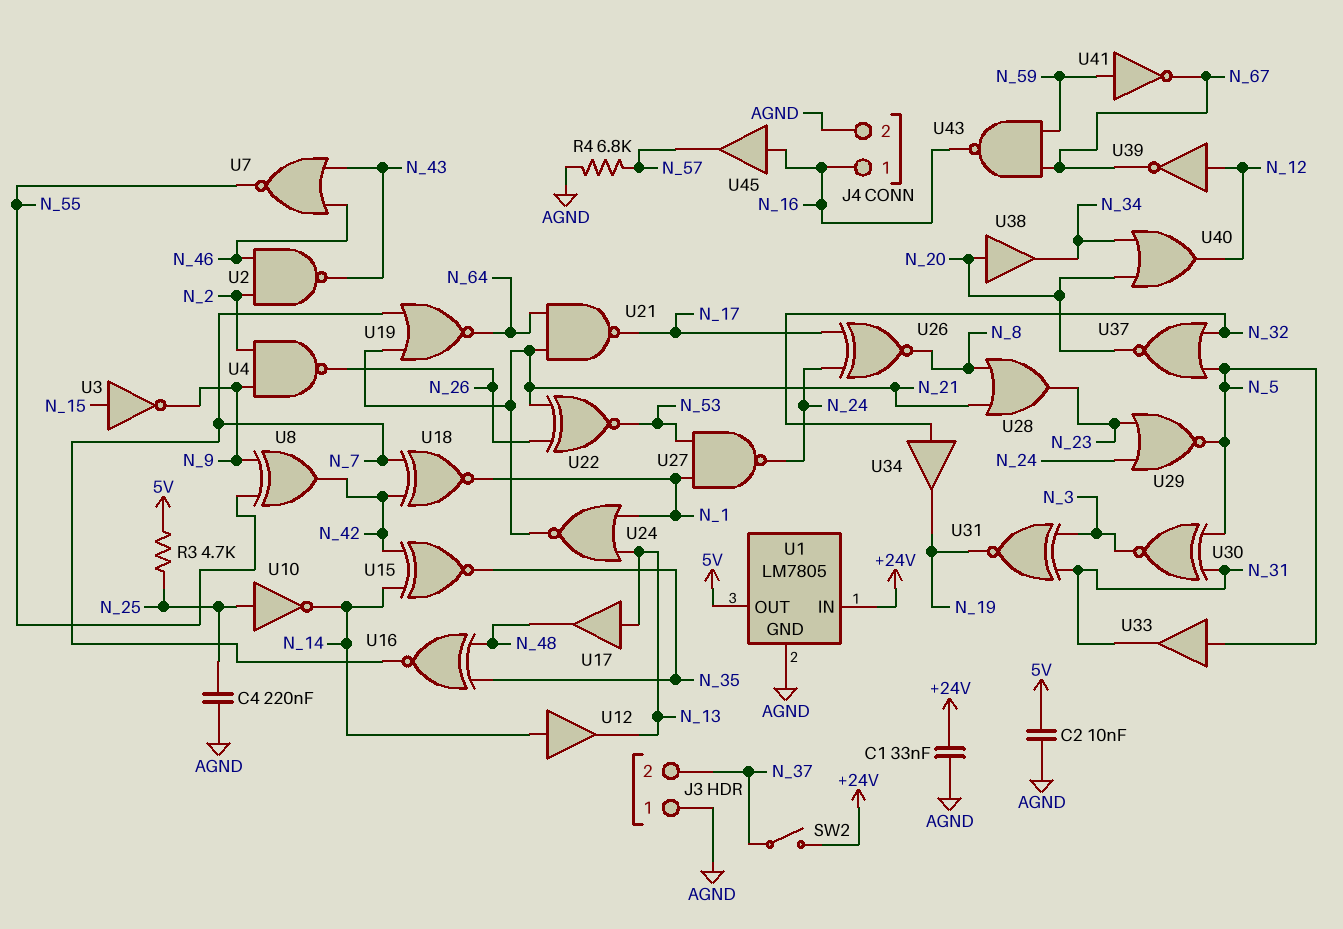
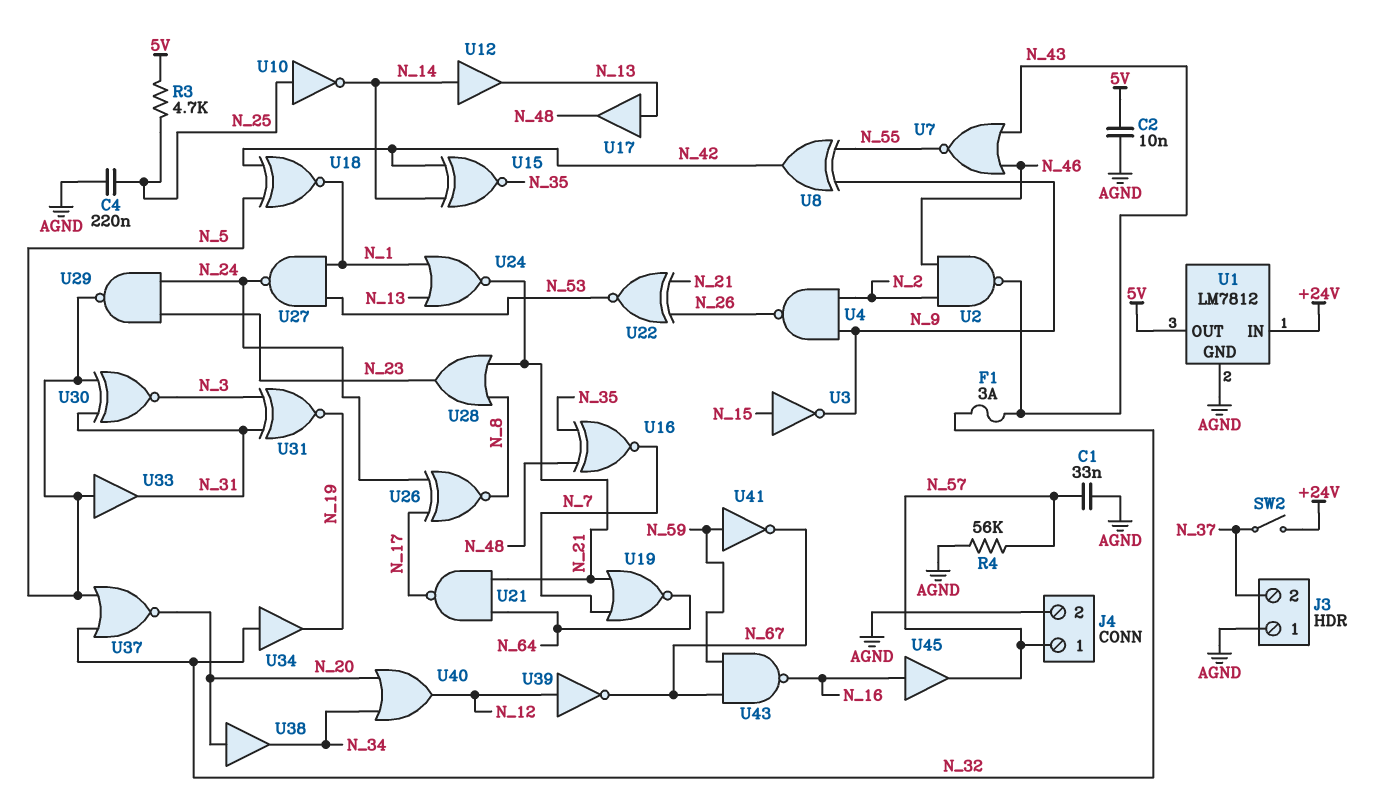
C1: 33nF (+24V, AGND) -> 33nF (AGND, N_57)
F1: none -> 3A (N_32, N_43)
J4 pin 1: N_16 -> N_57
R4: 6.8k (AGND, N_57) -> 56k (AGND, N_57)
U1: LM7805 -> LM7812
U18: XNOR (in N_7, in N_42, out N_1) -> XNOR (in N_5, in N_42, out N_1)
U29: NOR (in N_23, in N_24, out N_5) -> NAND (in N_23, in N_24, out N_5)

